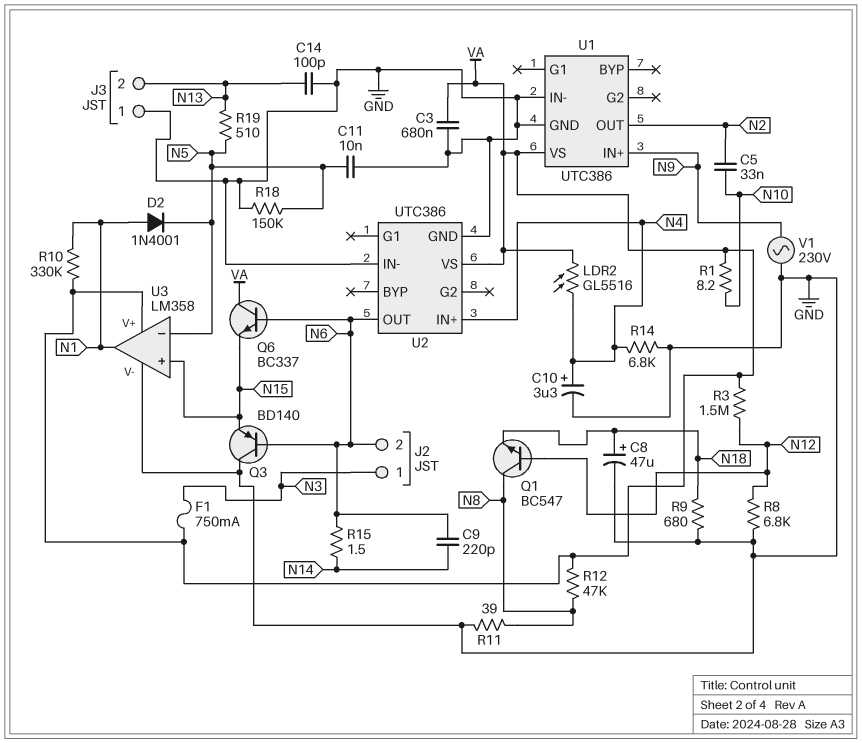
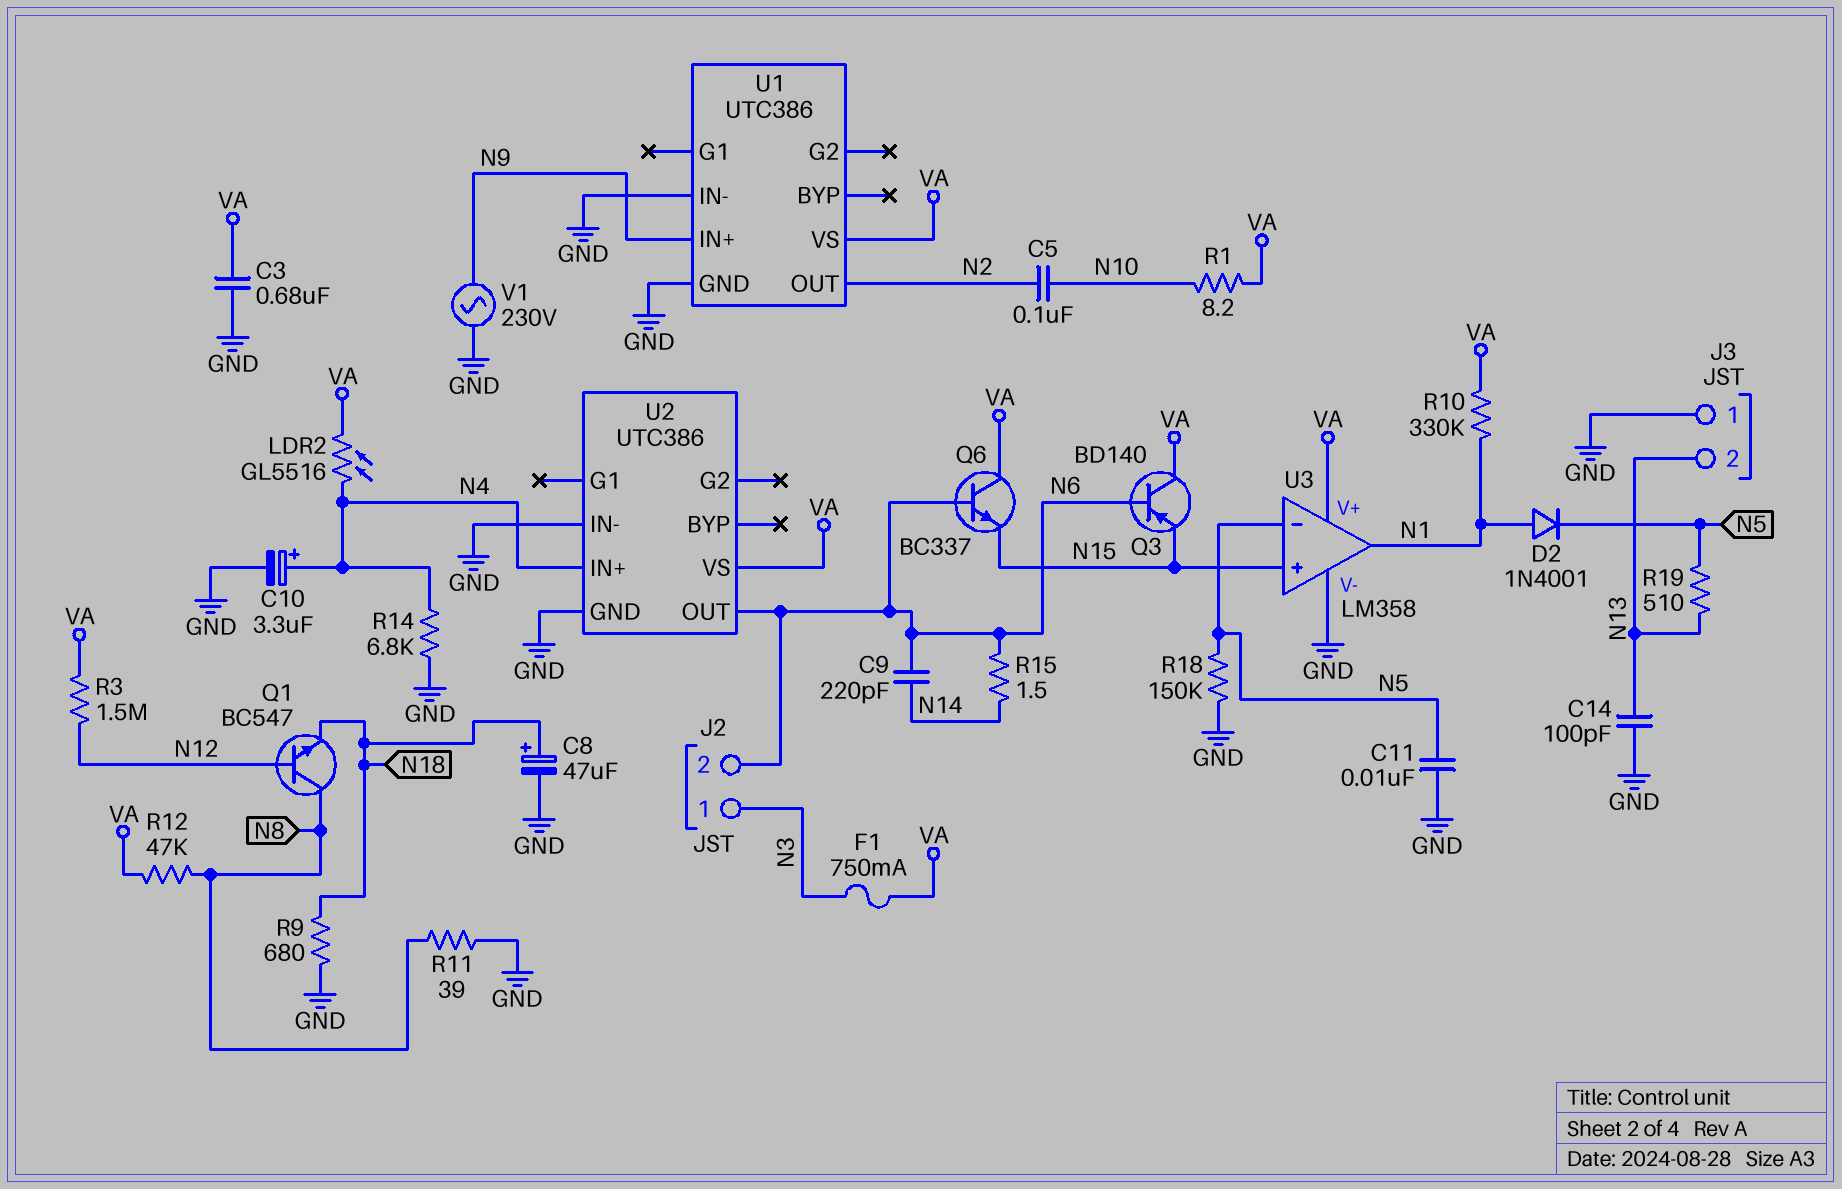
C5: 33nF (N2, N10) -> 100nF (N2, N10)
Q3: PNP BD140 (B N6, C GND, E N15) -> PNP BD140 (B N6, C VA, E N15)
R8: 6.8k (GND, N12) -> none

